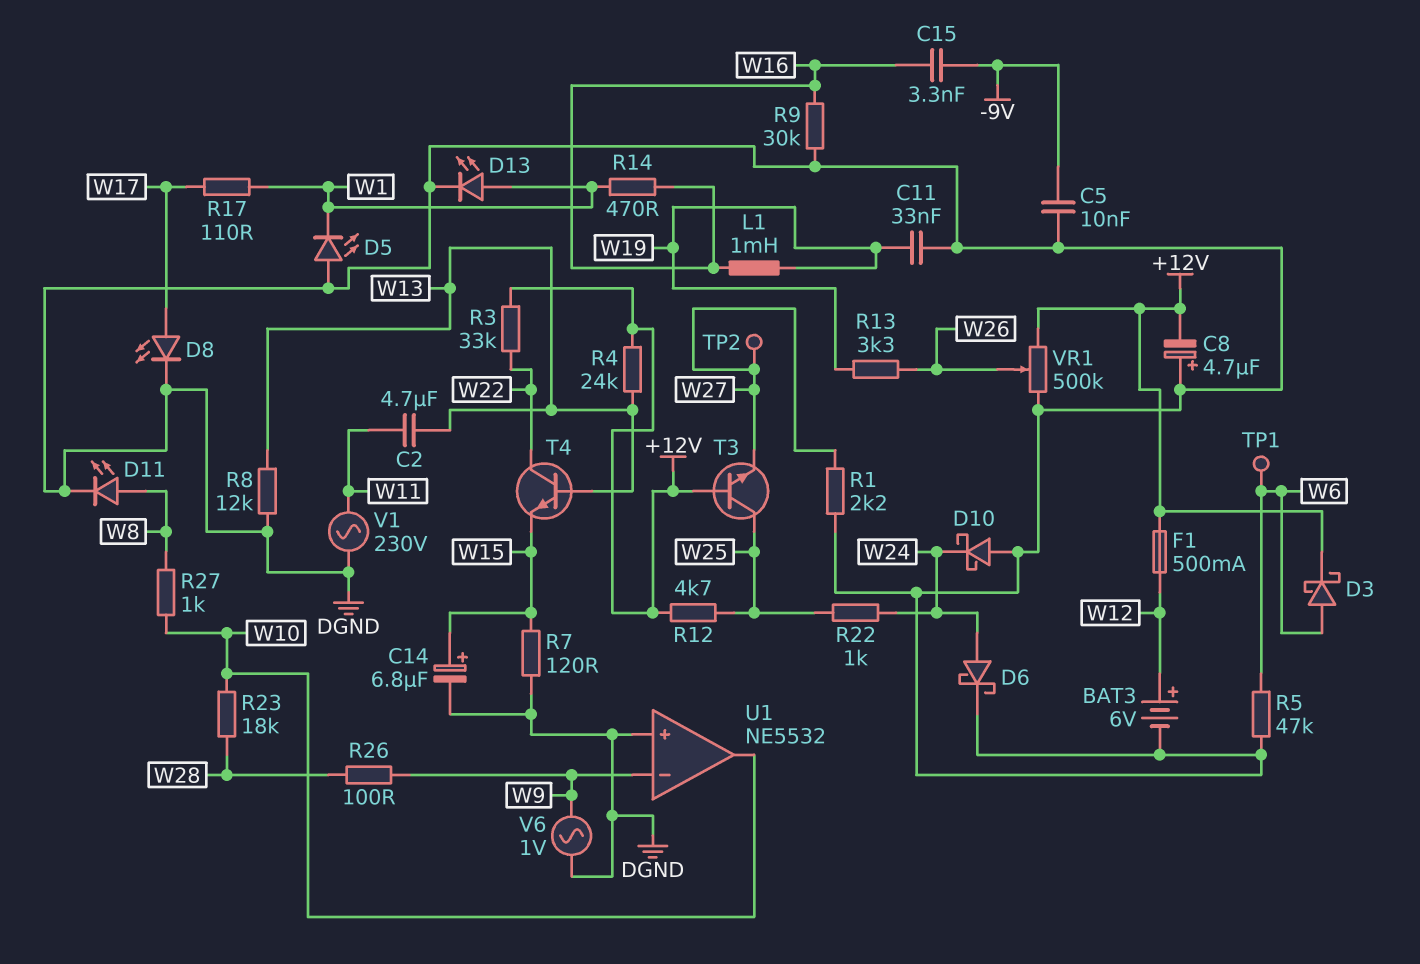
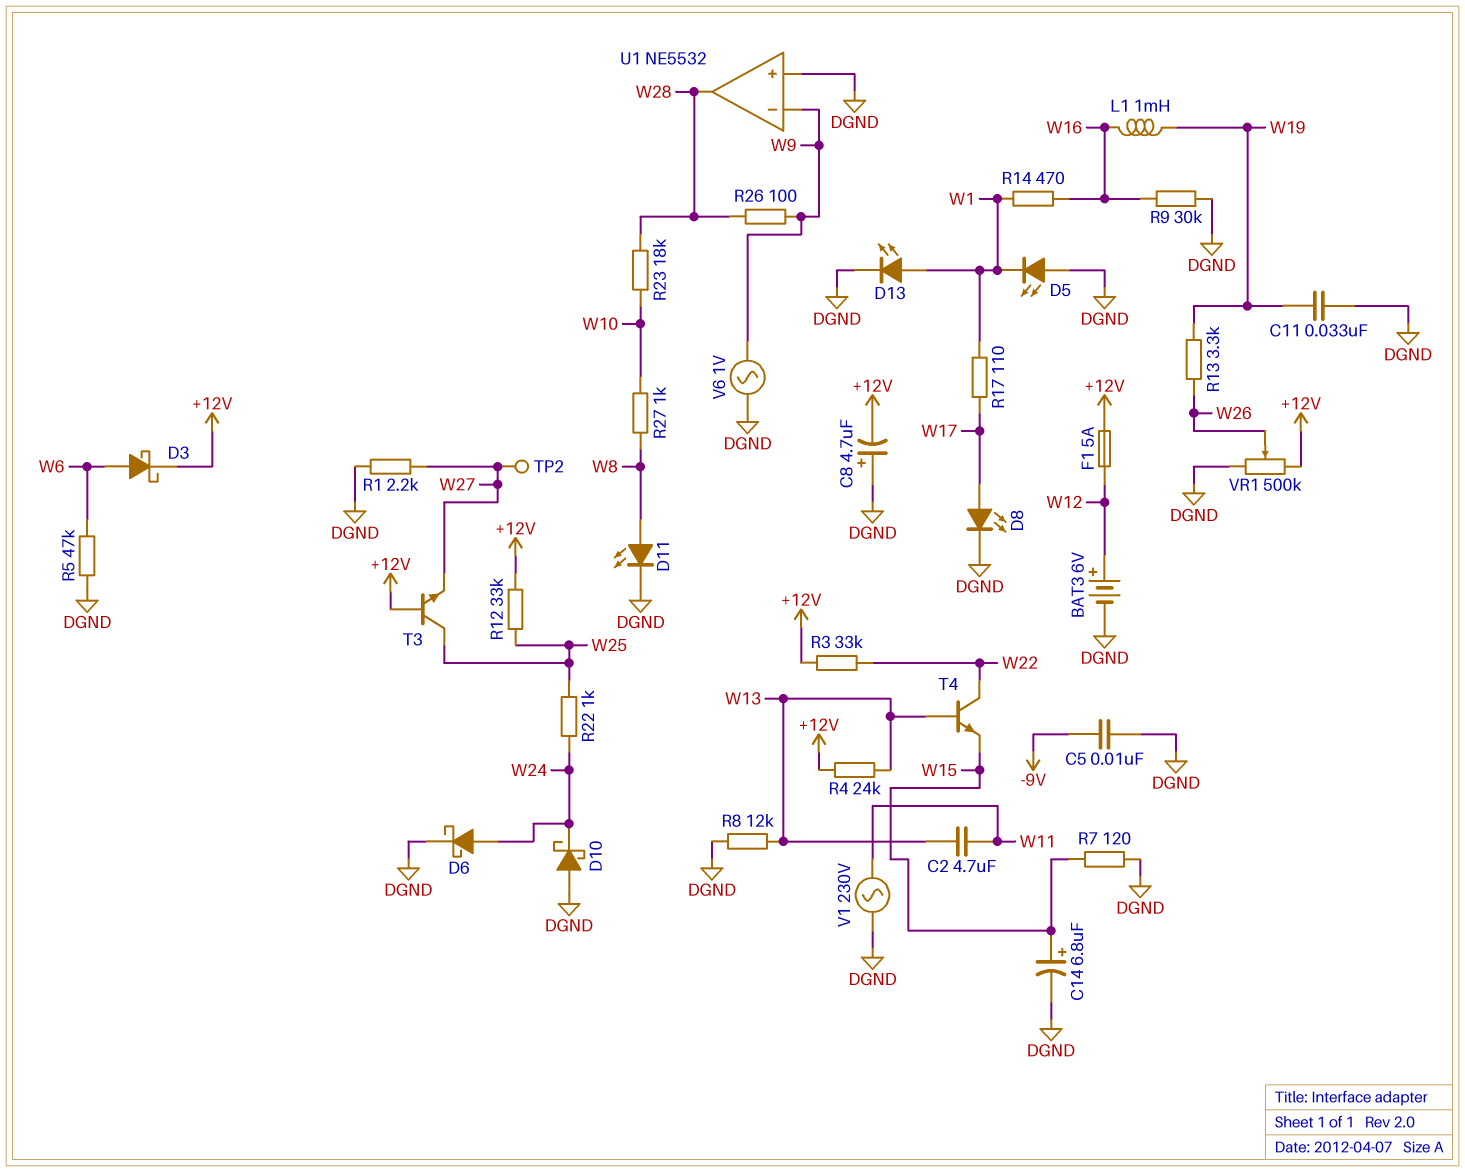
C15: 3.3nF (-9V, W16) -> none
F1: 500mA (+12V, W12) -> 5A (+12V, W12)
R12: 4.7k (+12V, W25) -> 33k (+12V, W25)
TP1: test point (W6) -> none
U1 pin out: W10 -> W28

